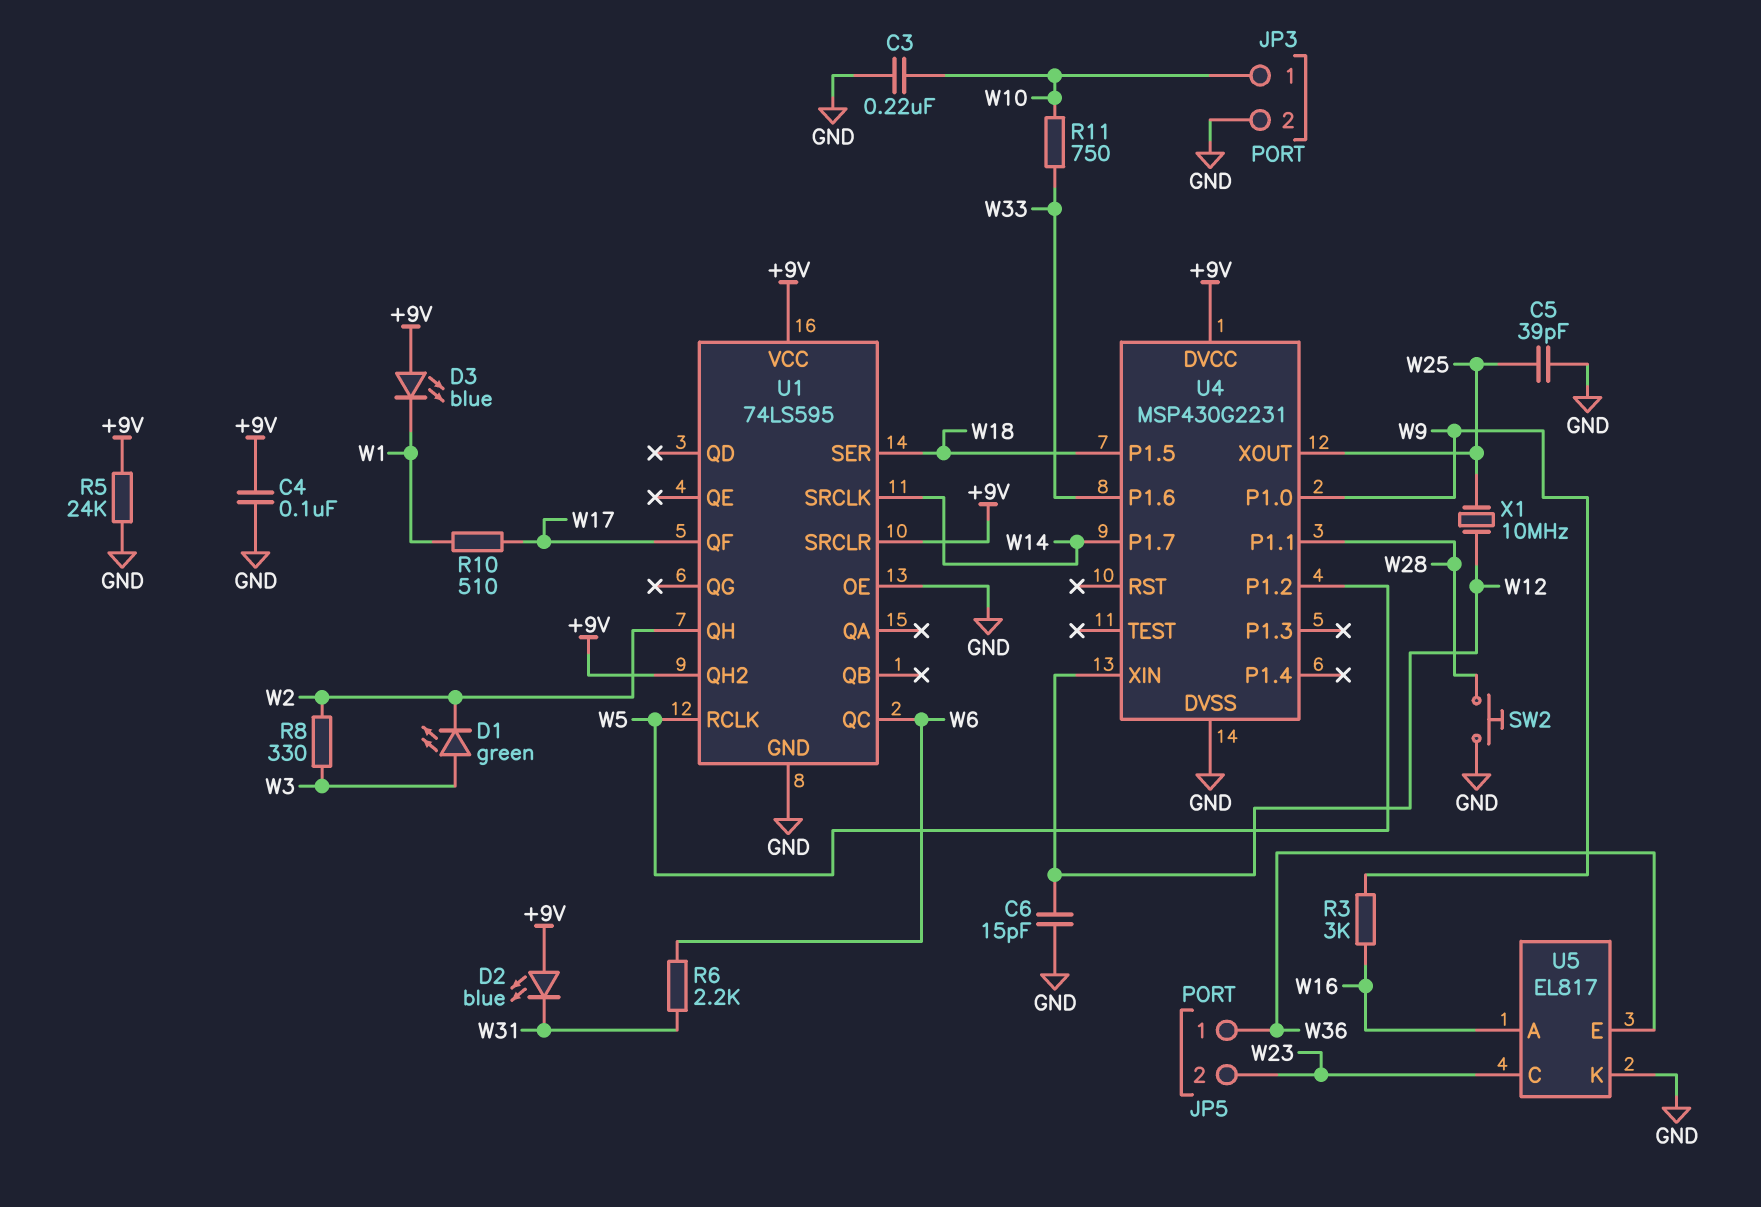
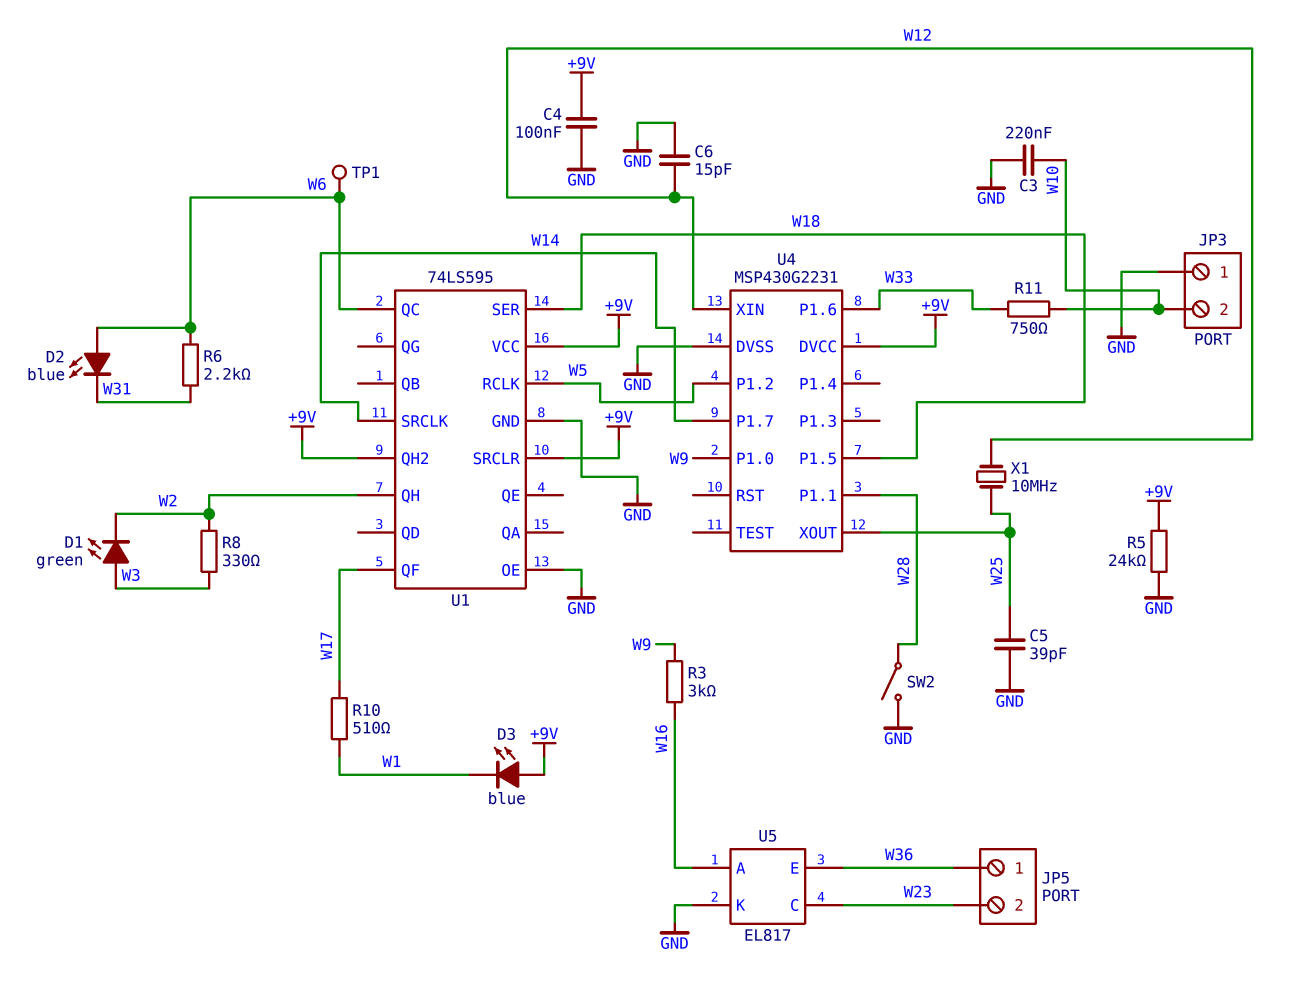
D2: LED blue (A +9V, K W31) -> LED blue (A W6, K W31)
JP3 pin 1: W10 -> GND
JP3 pin 2: GND -> W10
SW2: button (GND, W28) -> switch (GND, W28)
TP1: none -> test point (W6)

